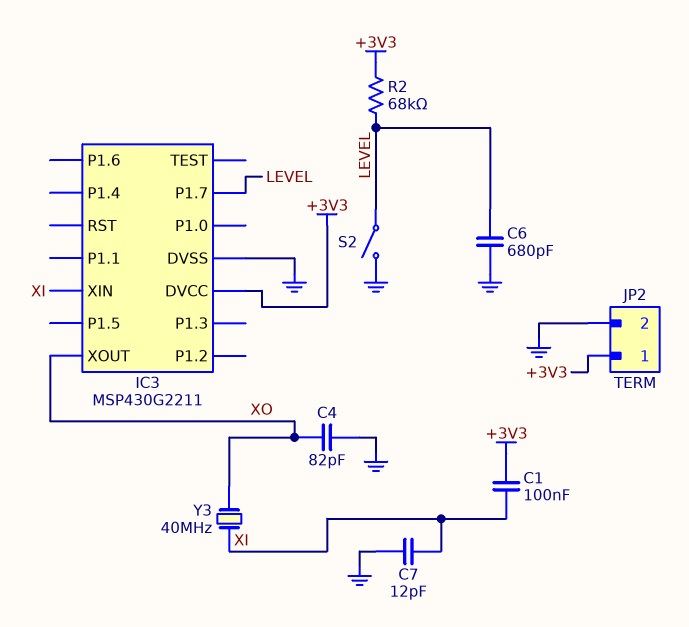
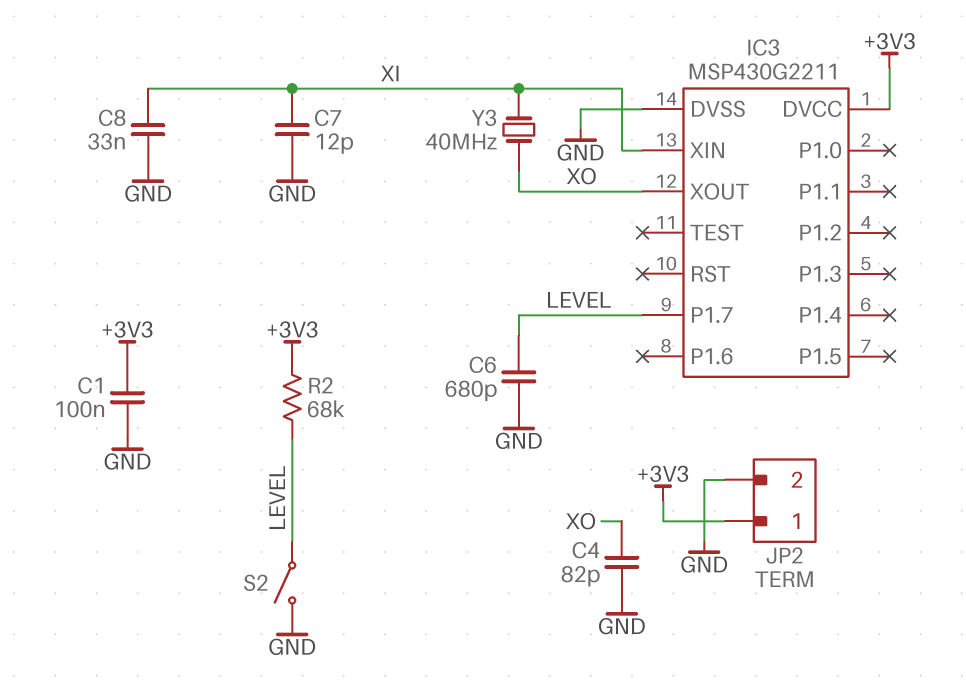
C1: 100nF (+3V3, XI) -> 100nF (+3V3, GND)
C8: none -> 33nF (GND, XI)

